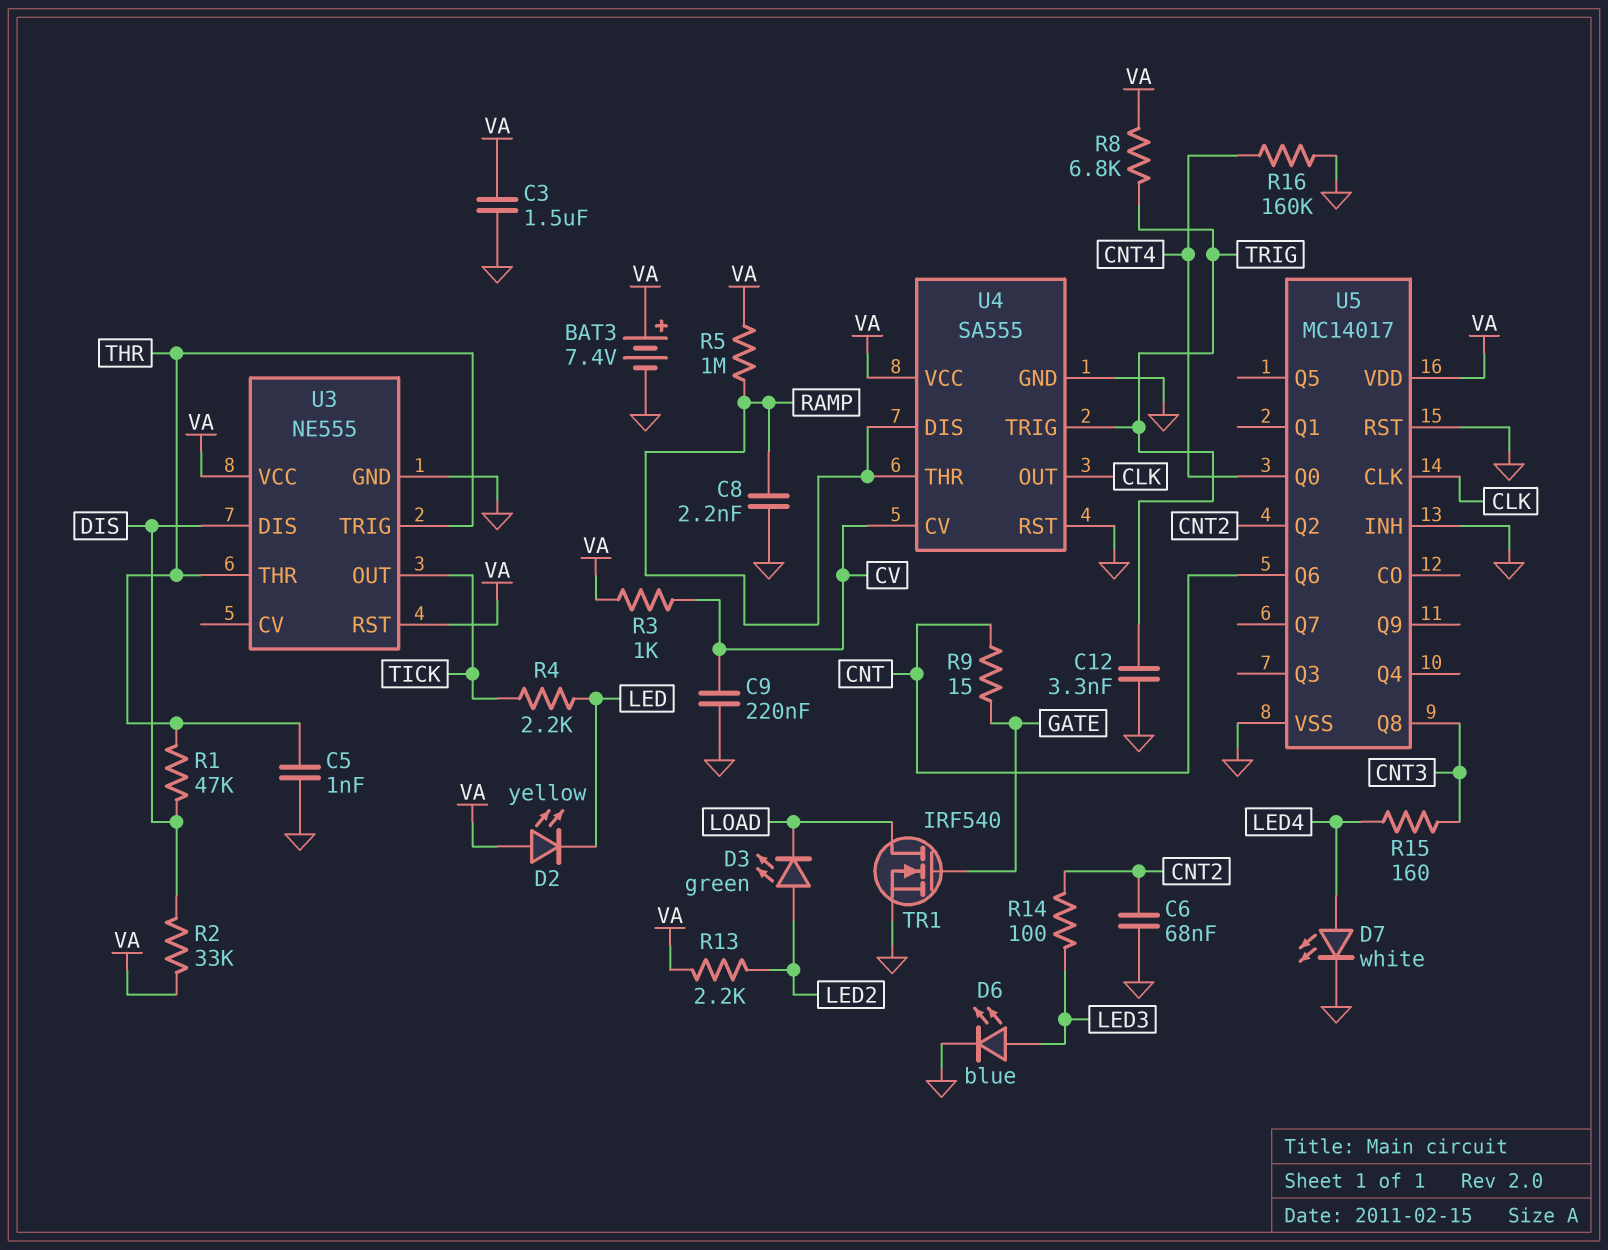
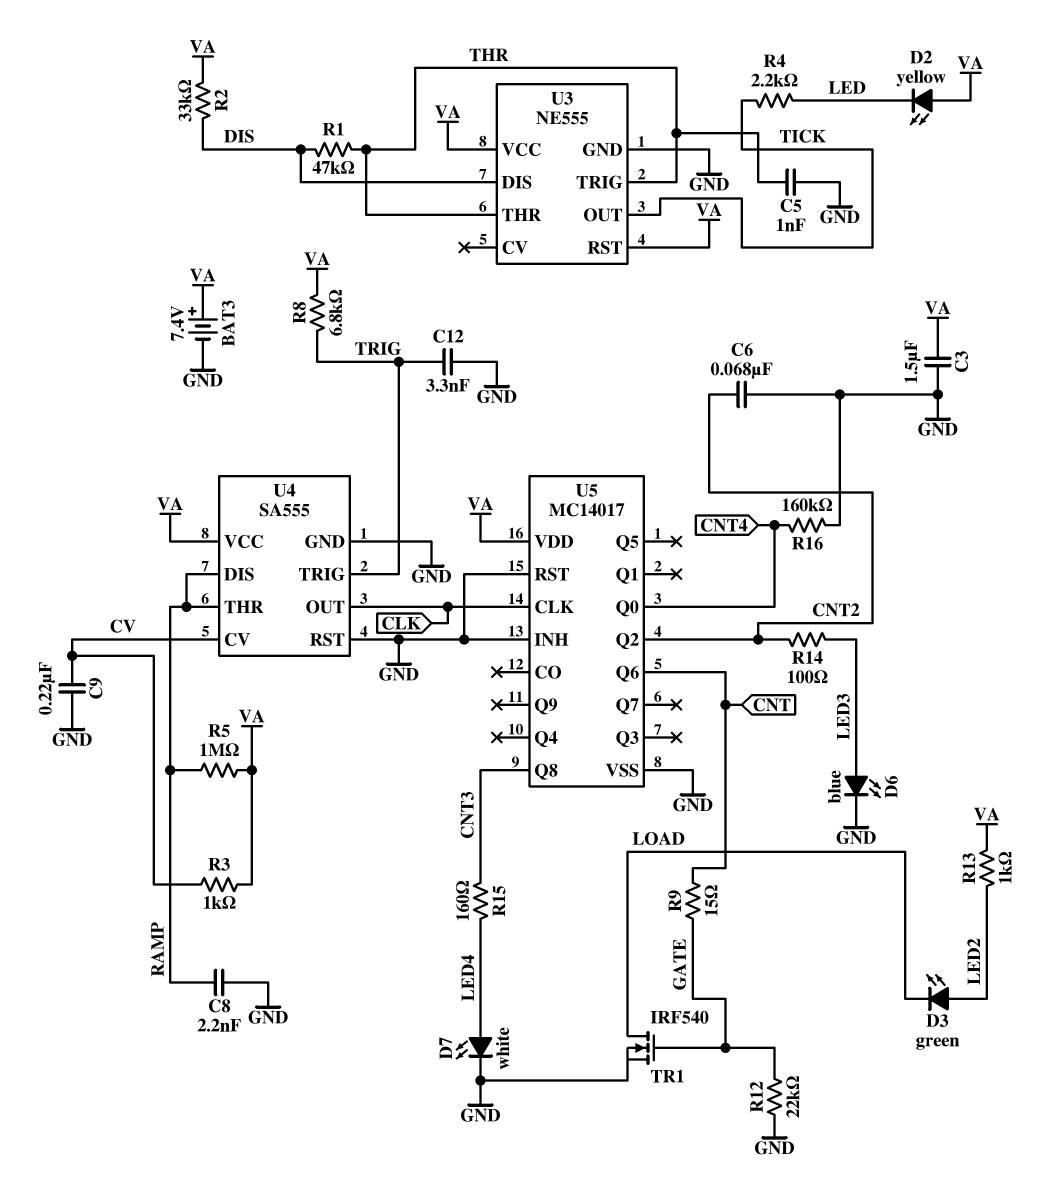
R12: none -> 22k (GATE, GND)
R13: 2.2k (LED2, VA) -> 1k (LED2, VA)

